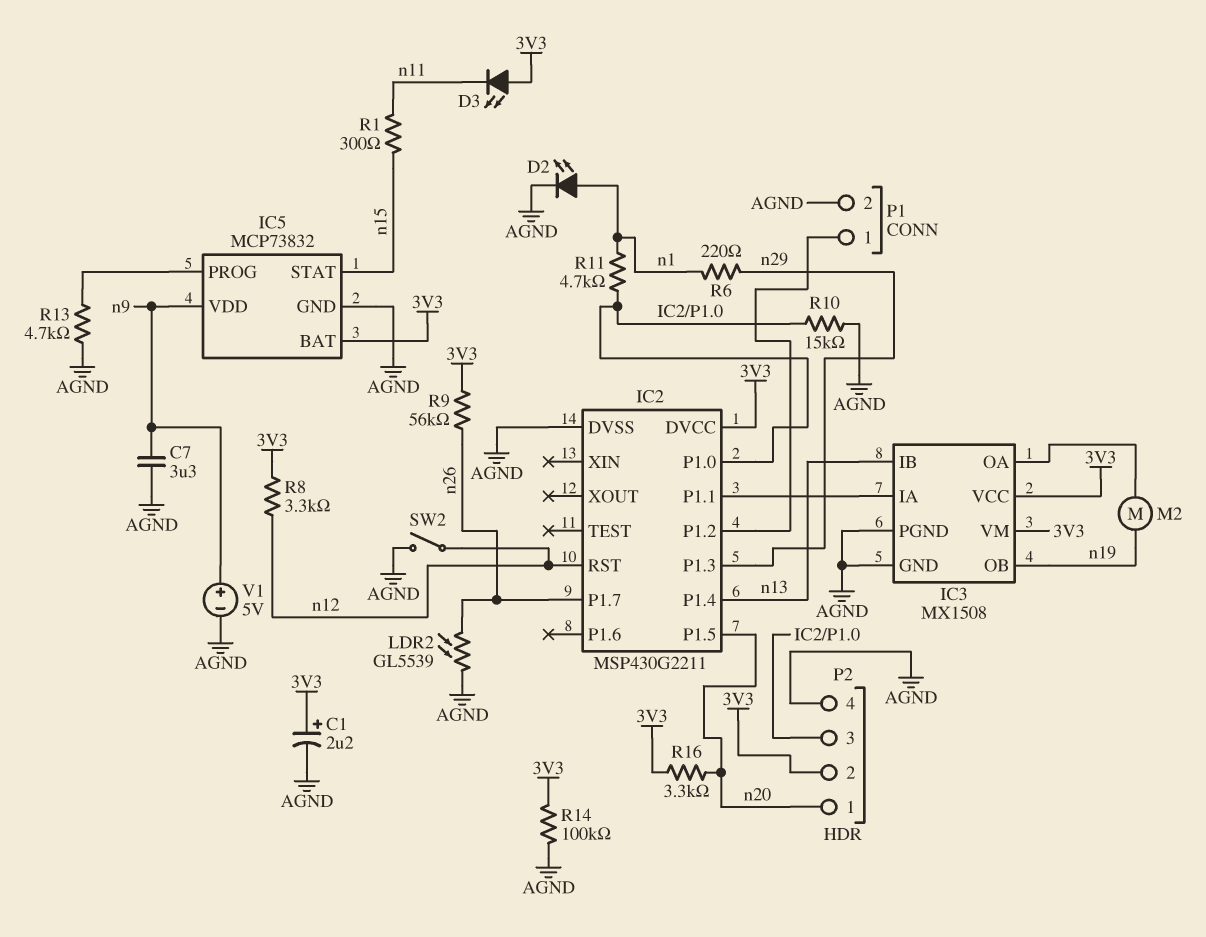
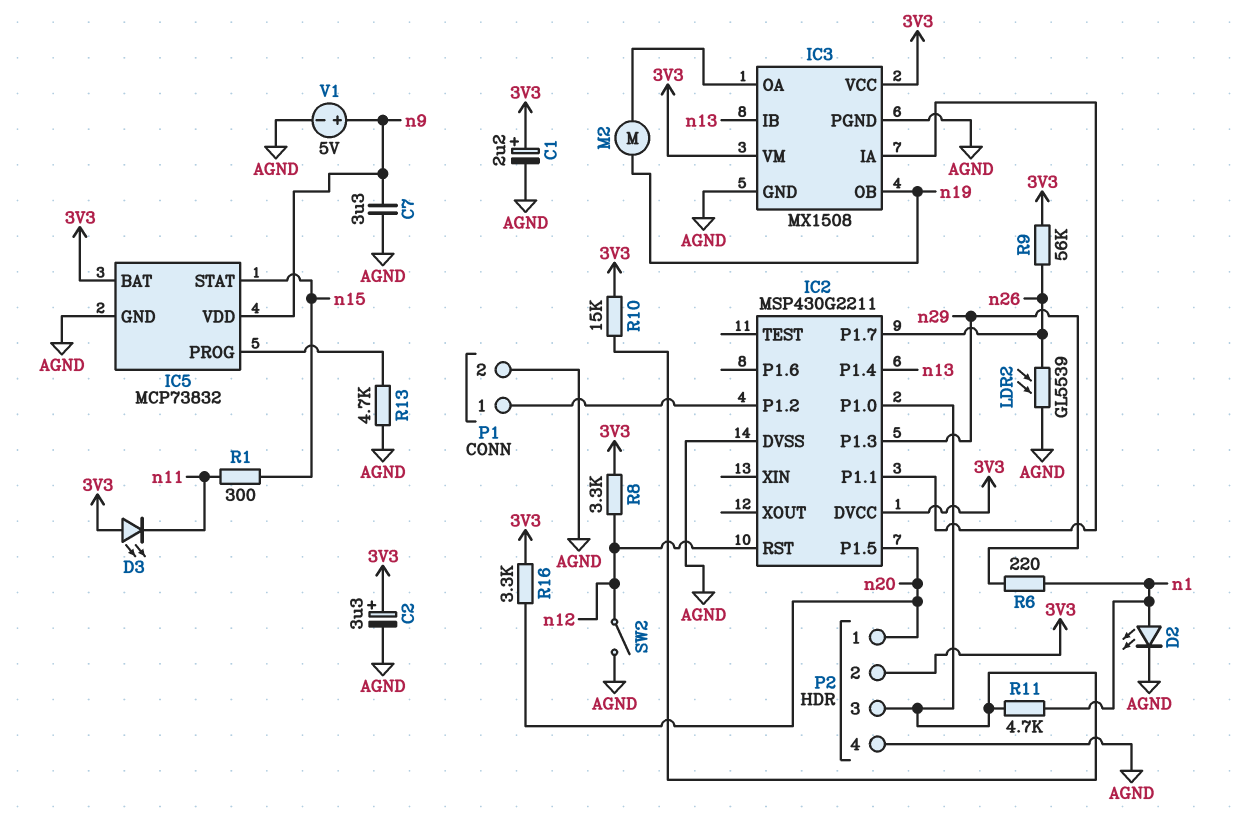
C2: none -> 3.3uF (plus 3V3, minus AGND)
R10: 15k (AGND, IC2/P1.0) -> 15k (3V3, IC2/P1.0)
R14: 100k (3V3, AGND) -> none

